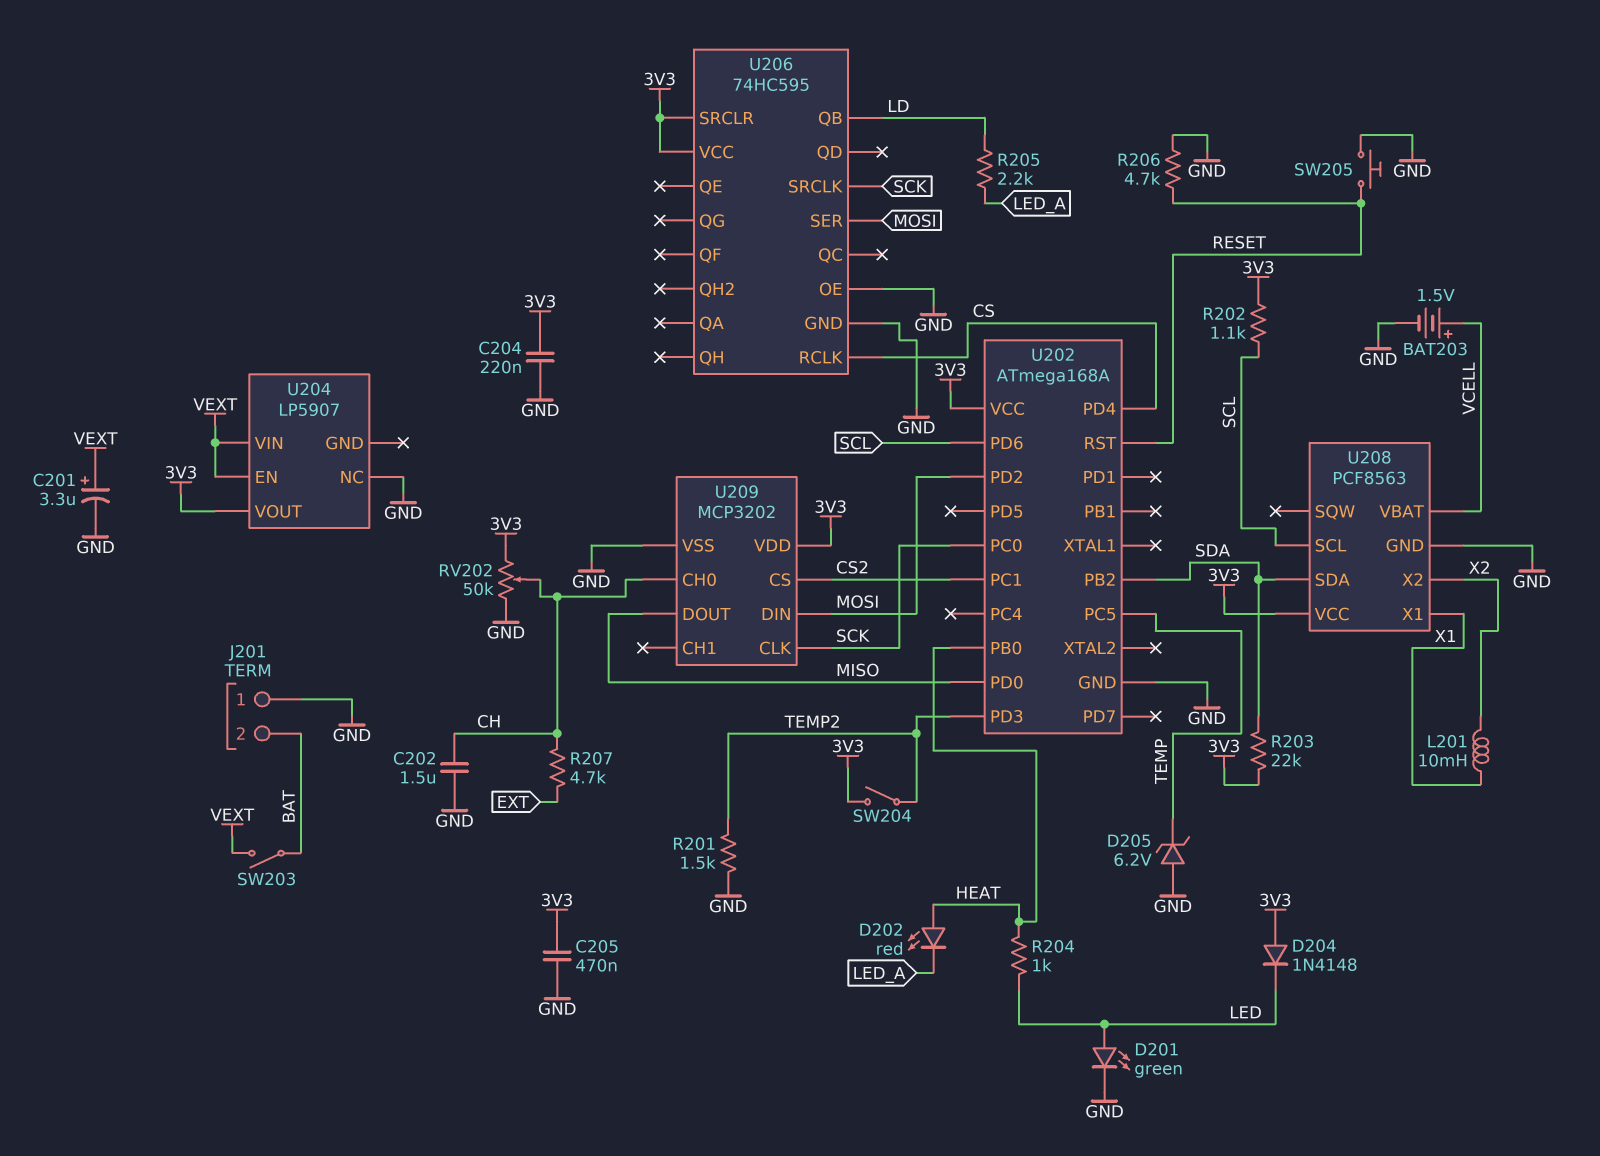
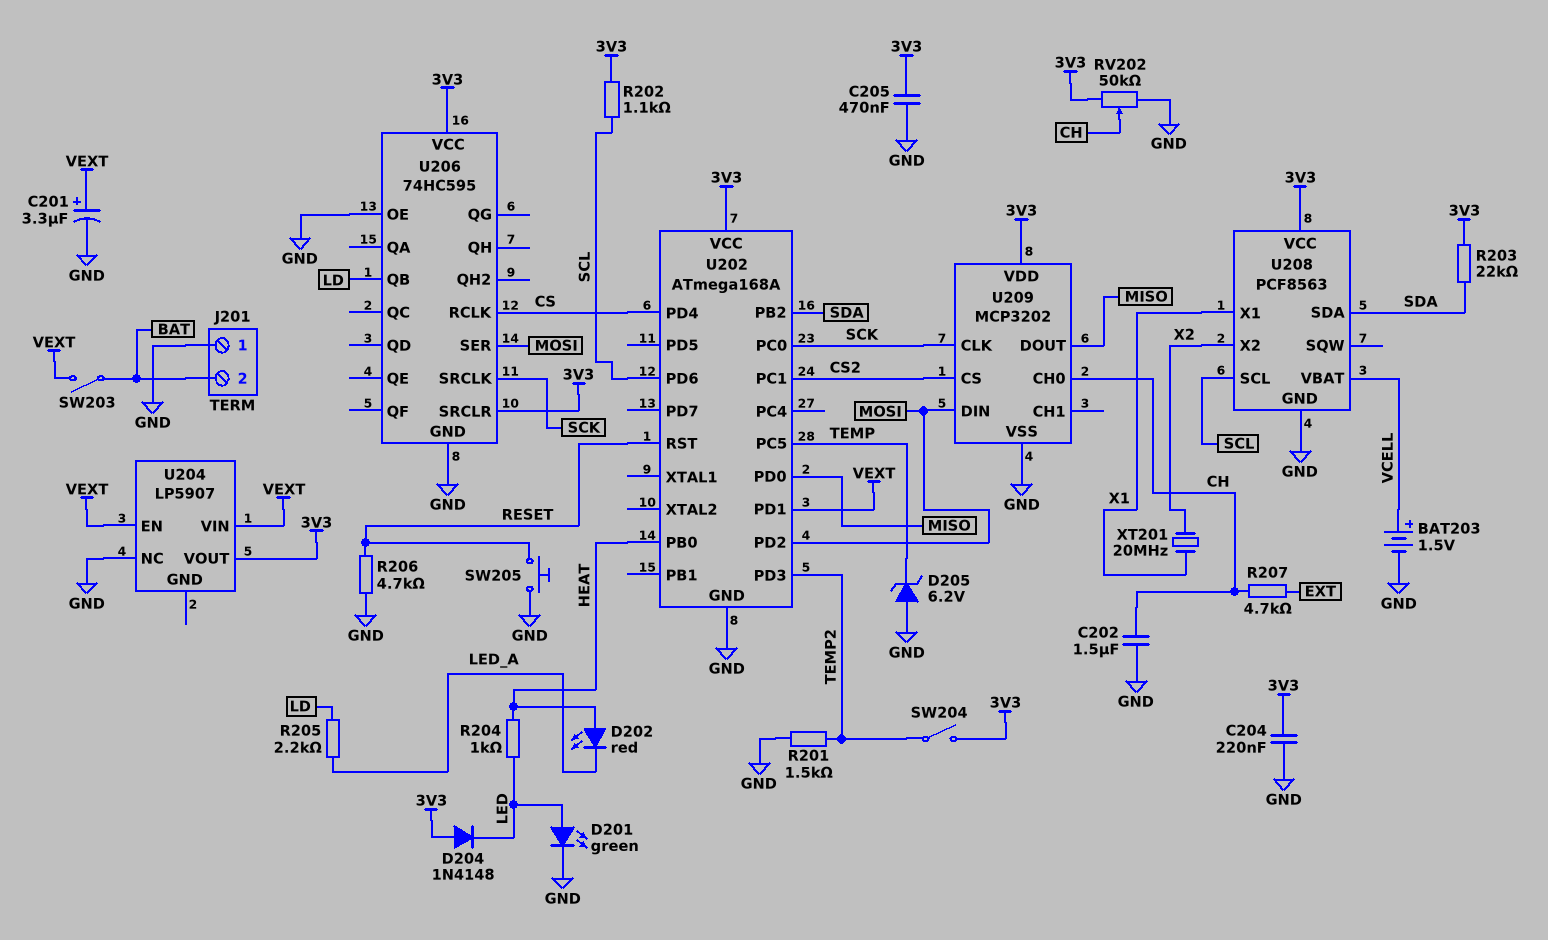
L201: 10mH (X1, X2) -> none
U202 pin PD1: none -> VEXT
XT201: none -> 20MHz (X1, X2)

